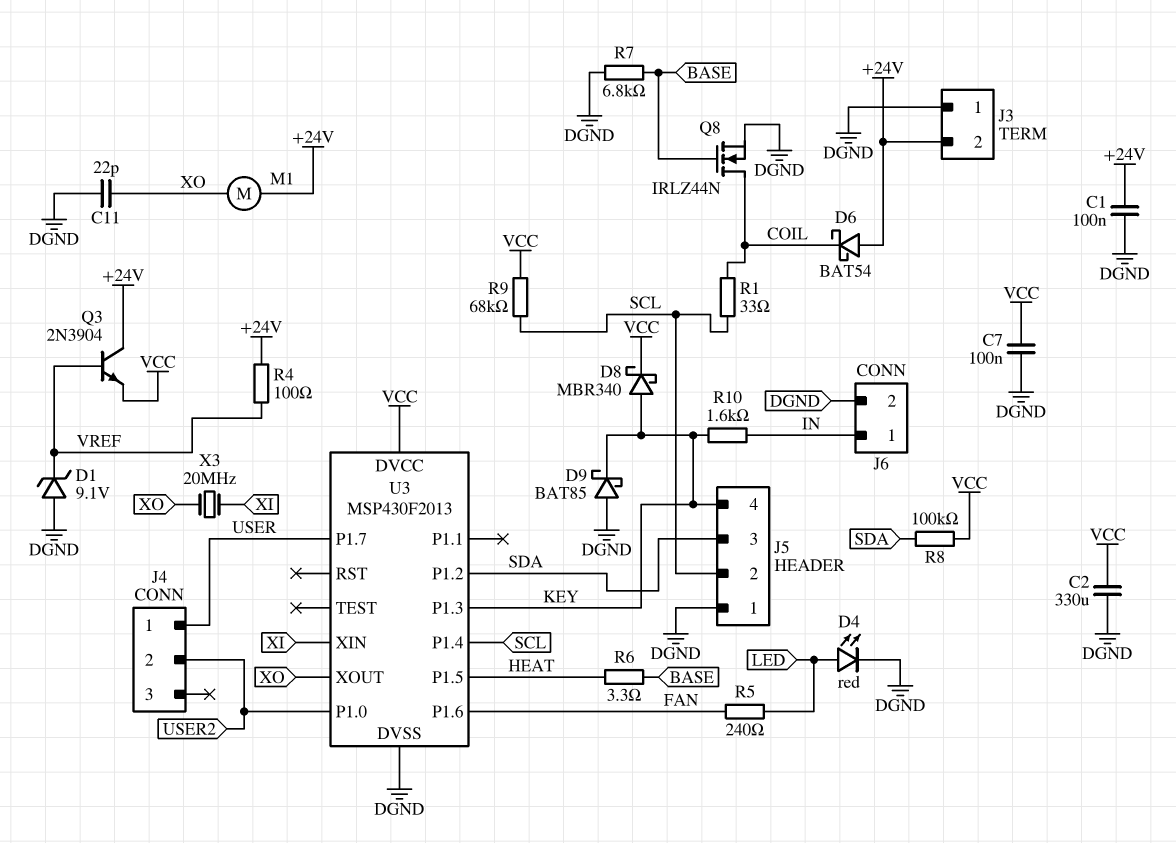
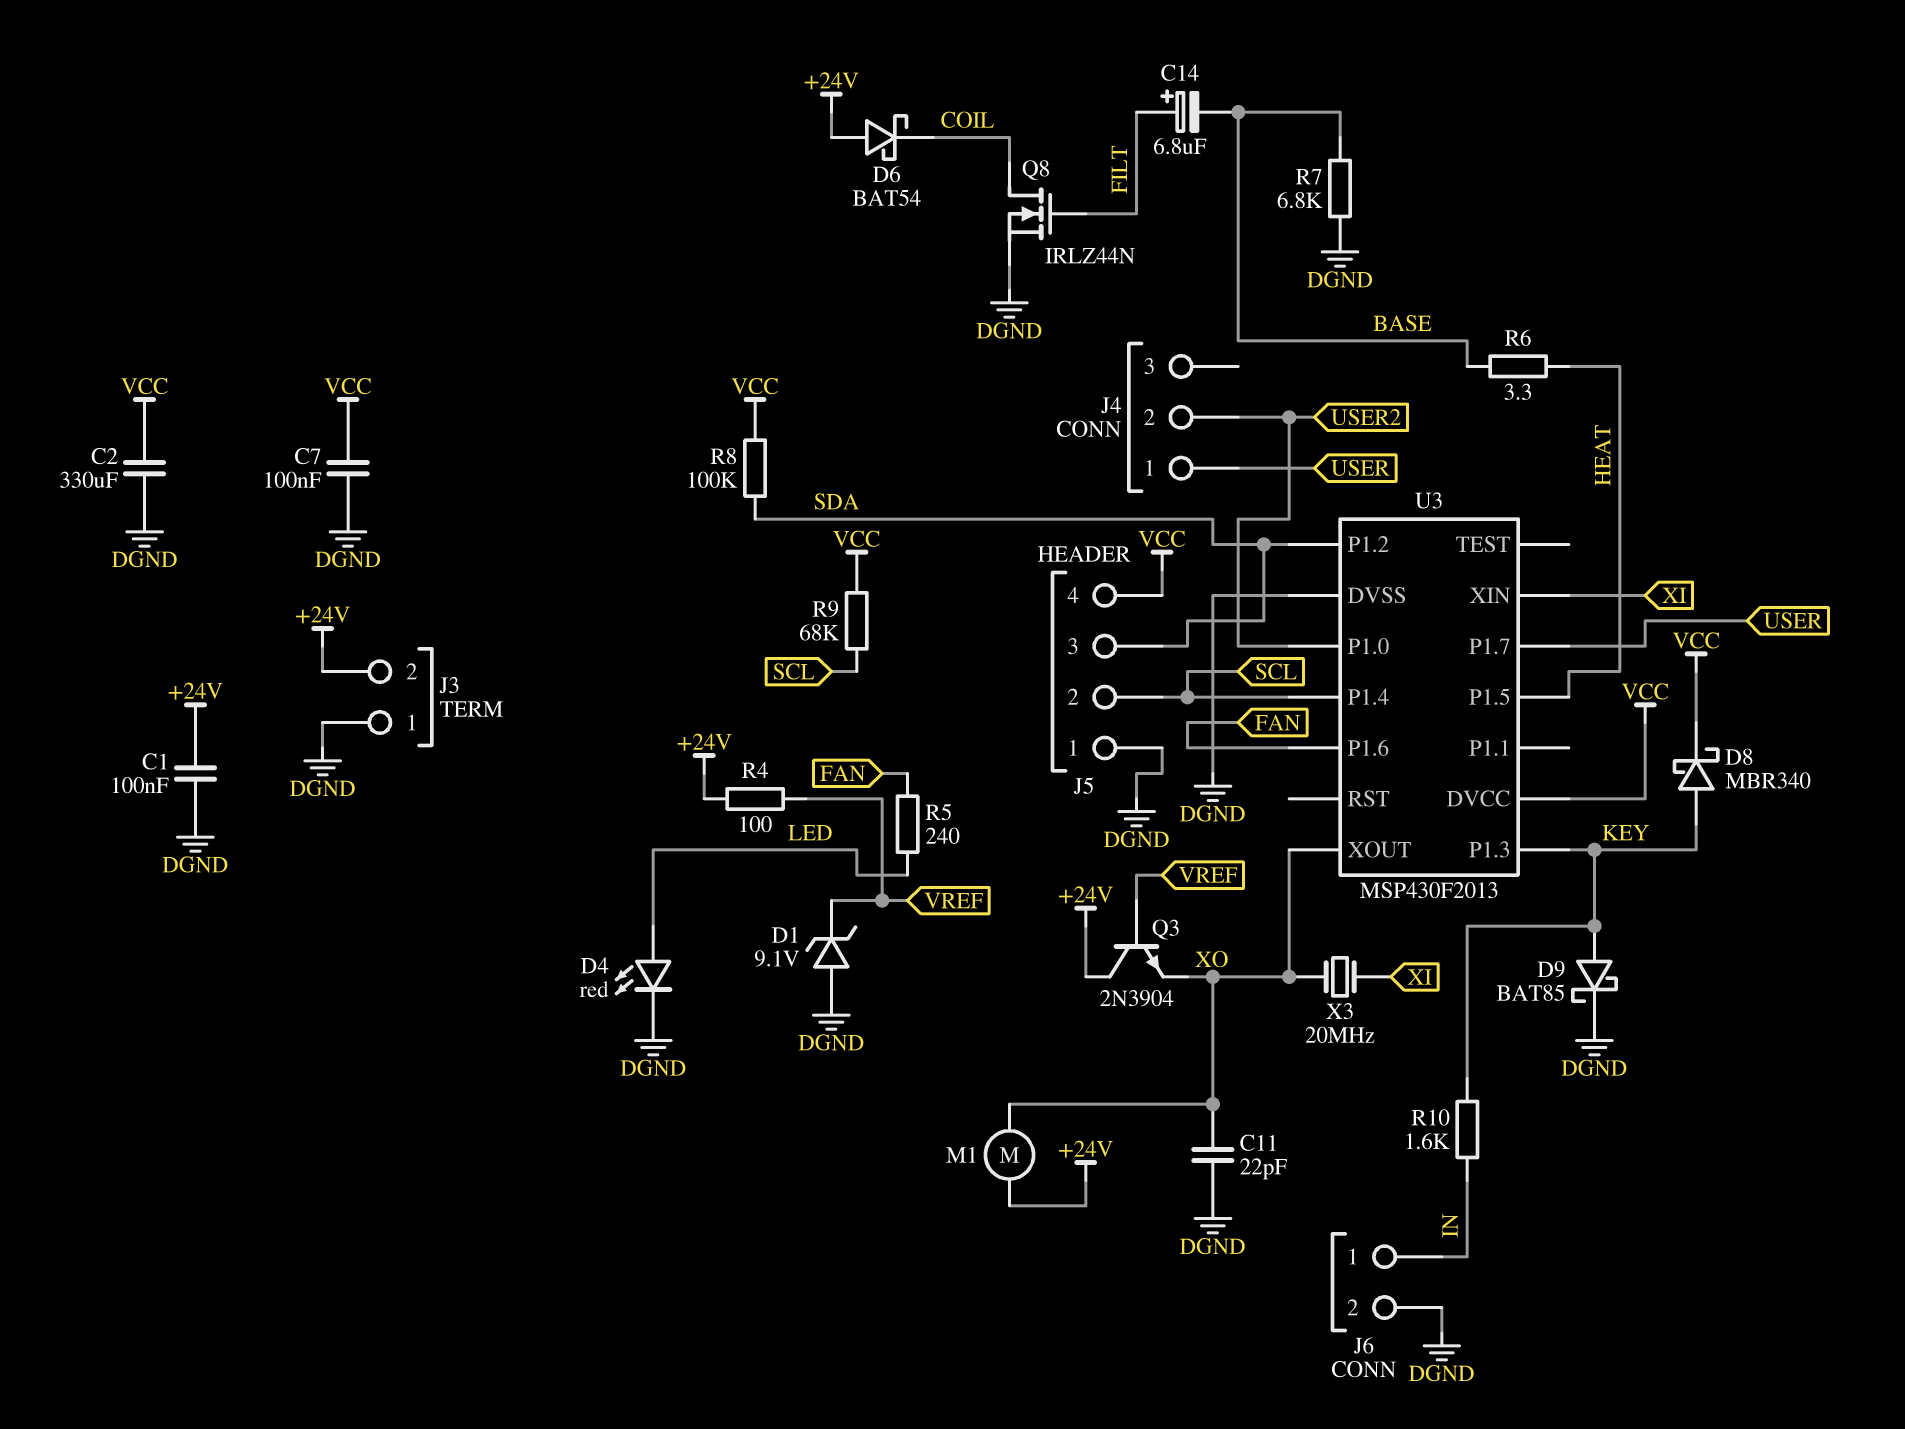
C14: none -> 6.8uF (plus FILT, minus BASE)
D9: schottky BAT85 (A DGND, K KEY) -> schottky BAT85 (A KEY, K DGND)
J5 pin 4: KEY -> VCC
Q3: NPN 2N3904 (B VREF, C +24V, E VCC) -> NPN 2N3904 (B VREF, C +24V, E XO)
Q8: NMOS IRLZ44N (G BASE, D COIL, S DGND) -> NMOS IRLZ44N (G FILT, D COIL, S DGND)
R1: 33 (COIL, SCL) -> none

